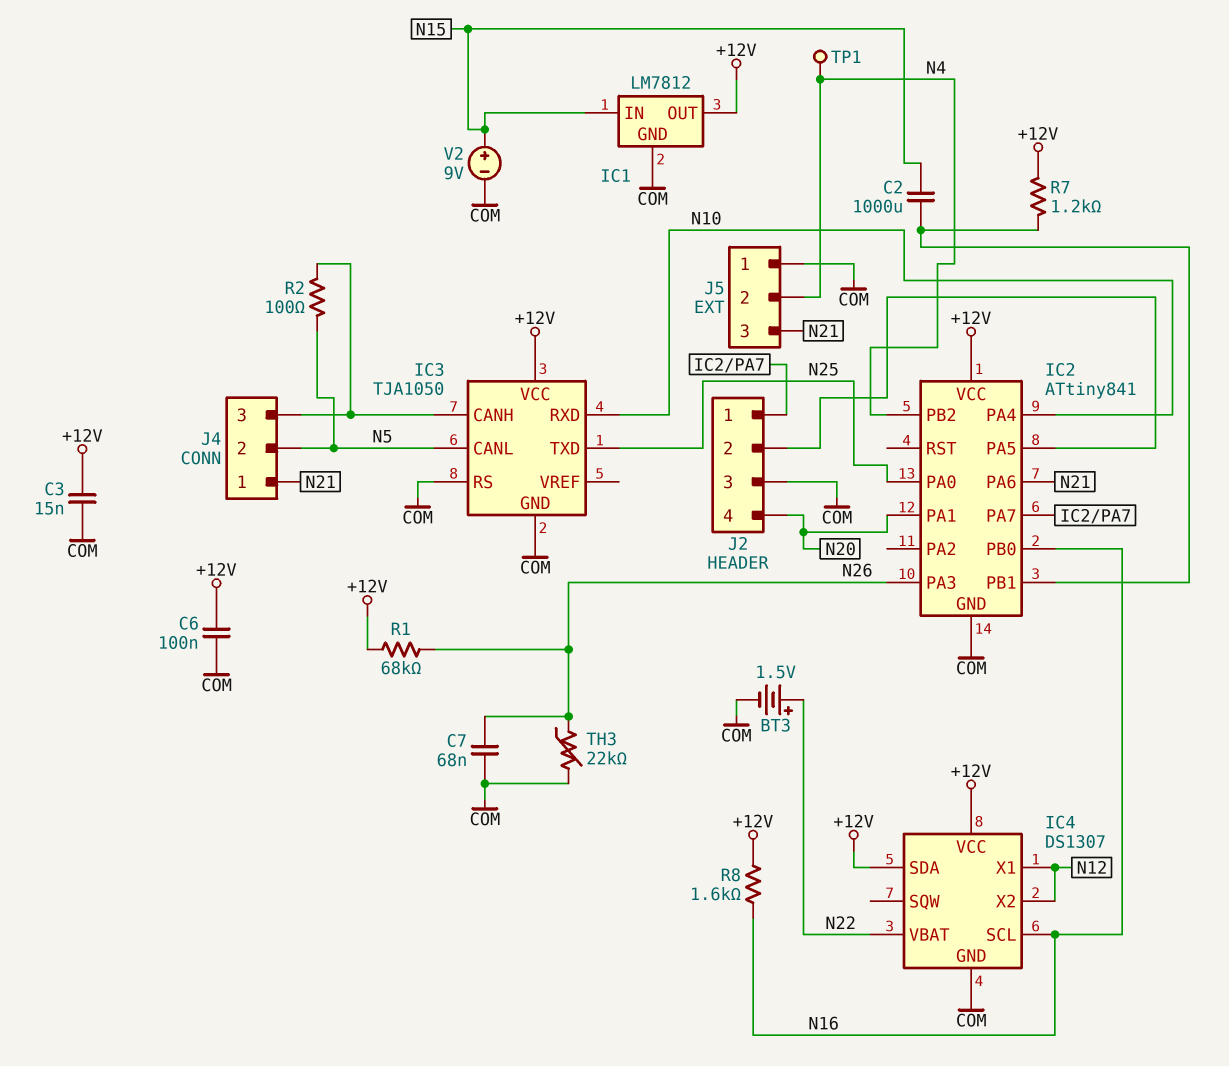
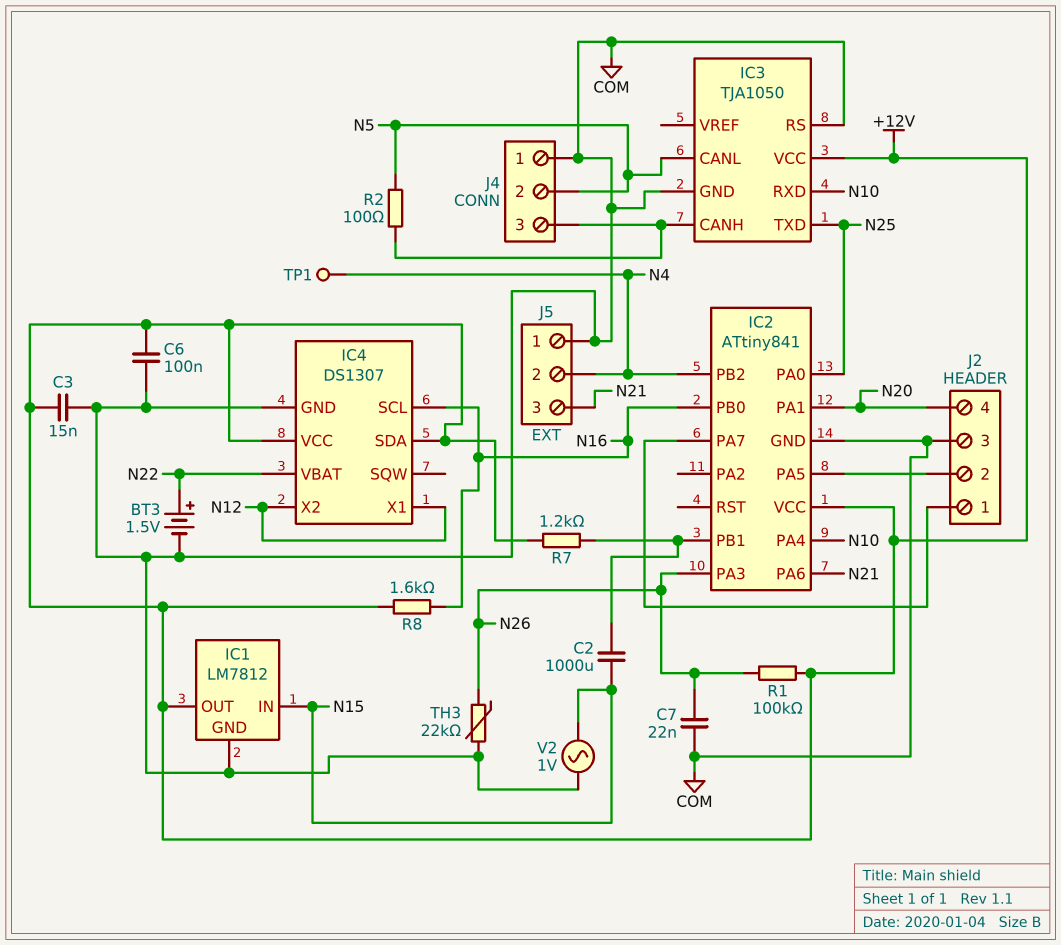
C7: 68nF (COM, N26) -> 22nF (COM, N26)
J4 pin 1: N21 -> COM
R1: 68k (+12V, N26) -> 100k (+12V, N26)
V2: 9V (plus N15, minus COM) -> AC 1V (COM, N15)

